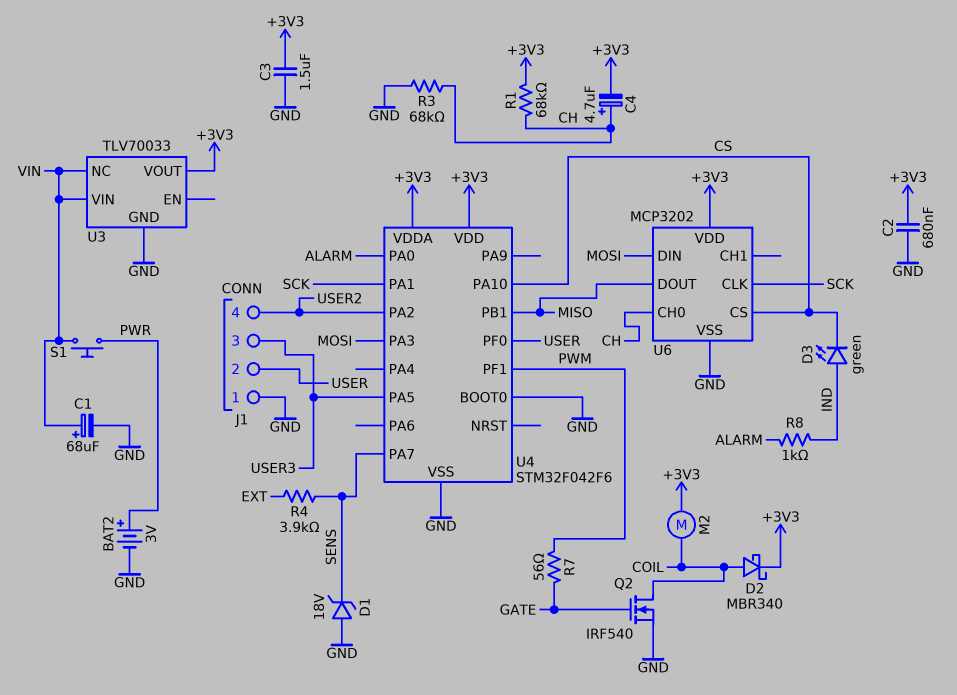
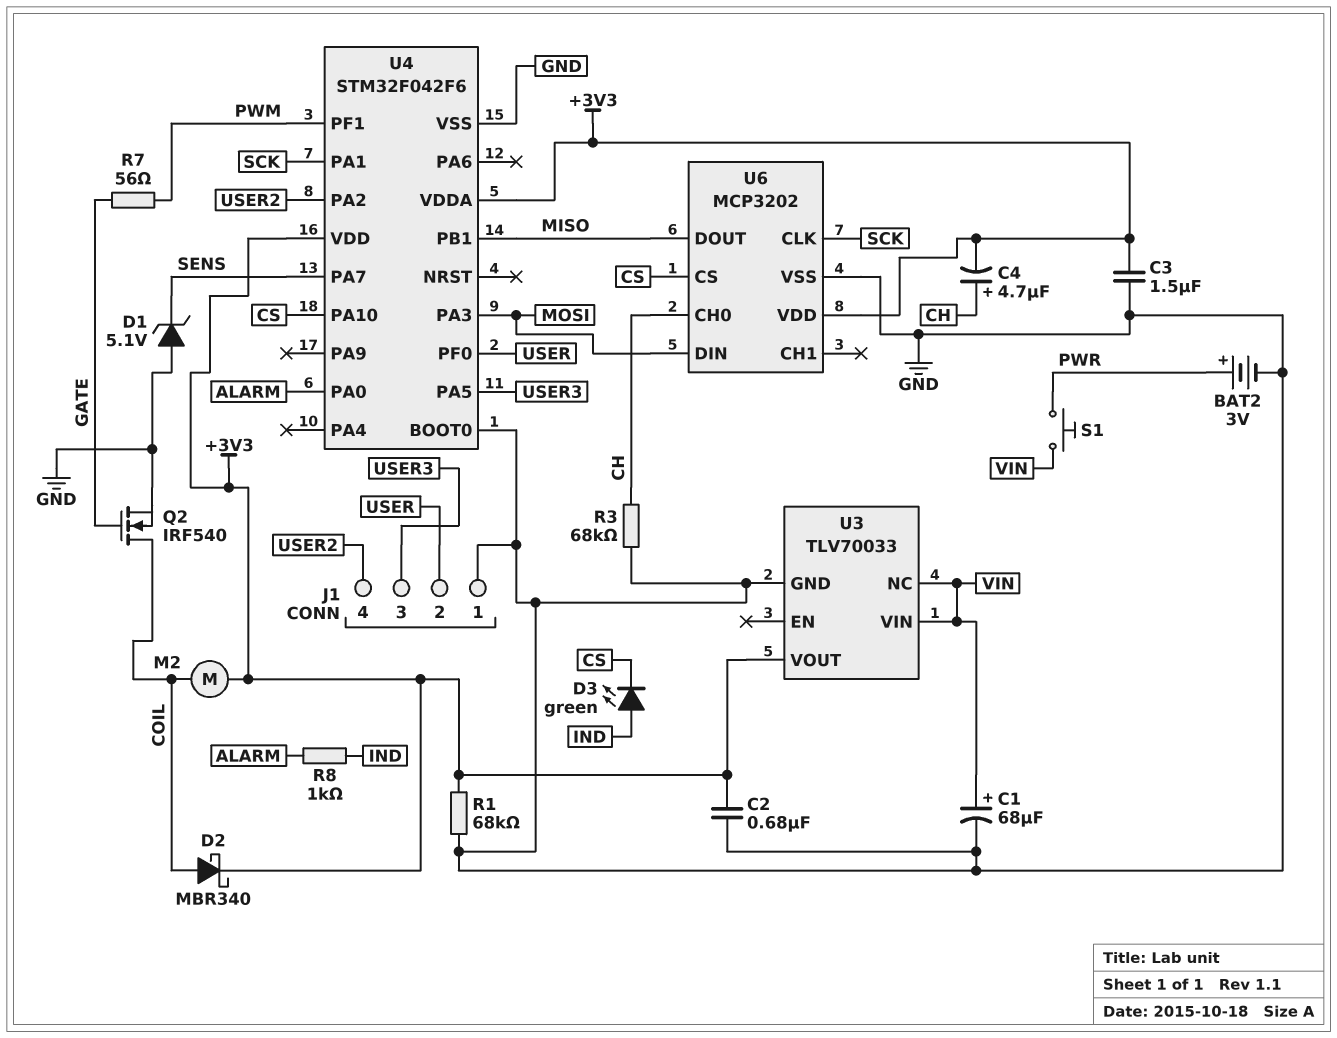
D1: zener 18V (A GND, K SENS) -> zener 5.1V (A GND, K SENS)
R1: 68k (+3V3, CH) -> 68k (+3V3, GND)
R4: 3.9k (EXT, SENS) -> none

